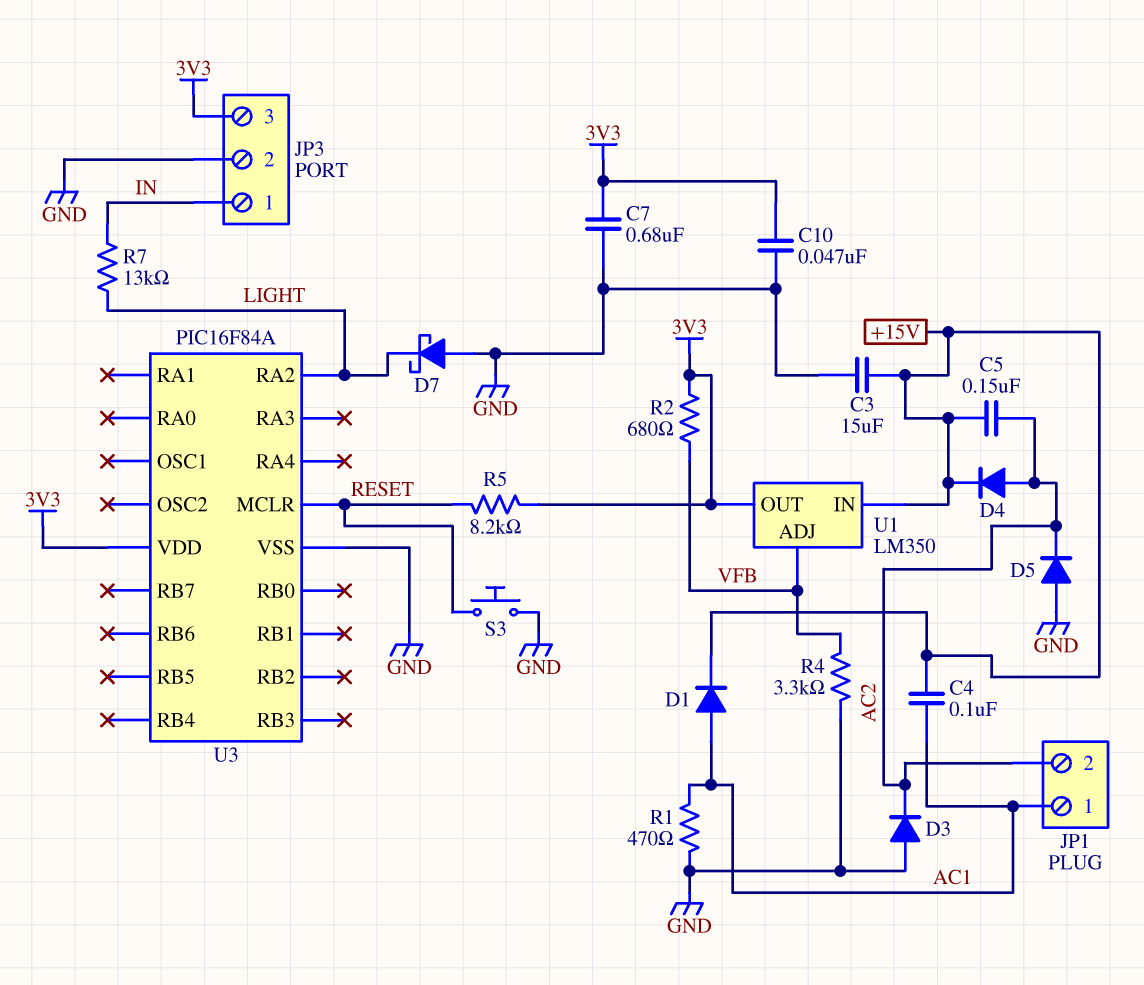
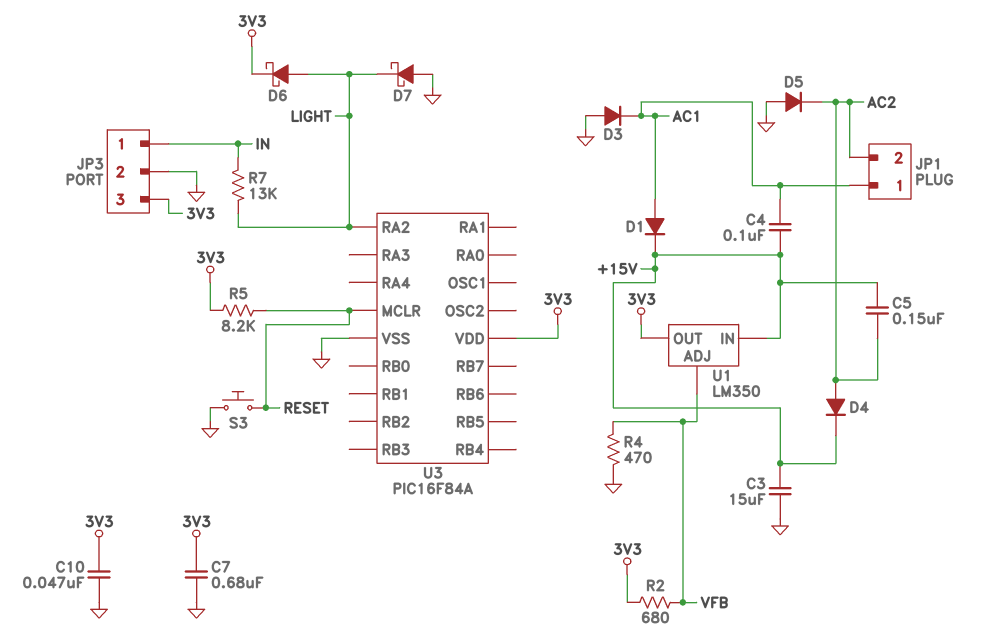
D3: diode (A GND, K AC2) -> diode (A GND, K AC1)
D6: none -> schottky (A LIGHT, K 3V3)
R1: 470 (AC1, GND) -> none
R4: 3.3k (GND, VFB) -> 470 (GND, VFB)

